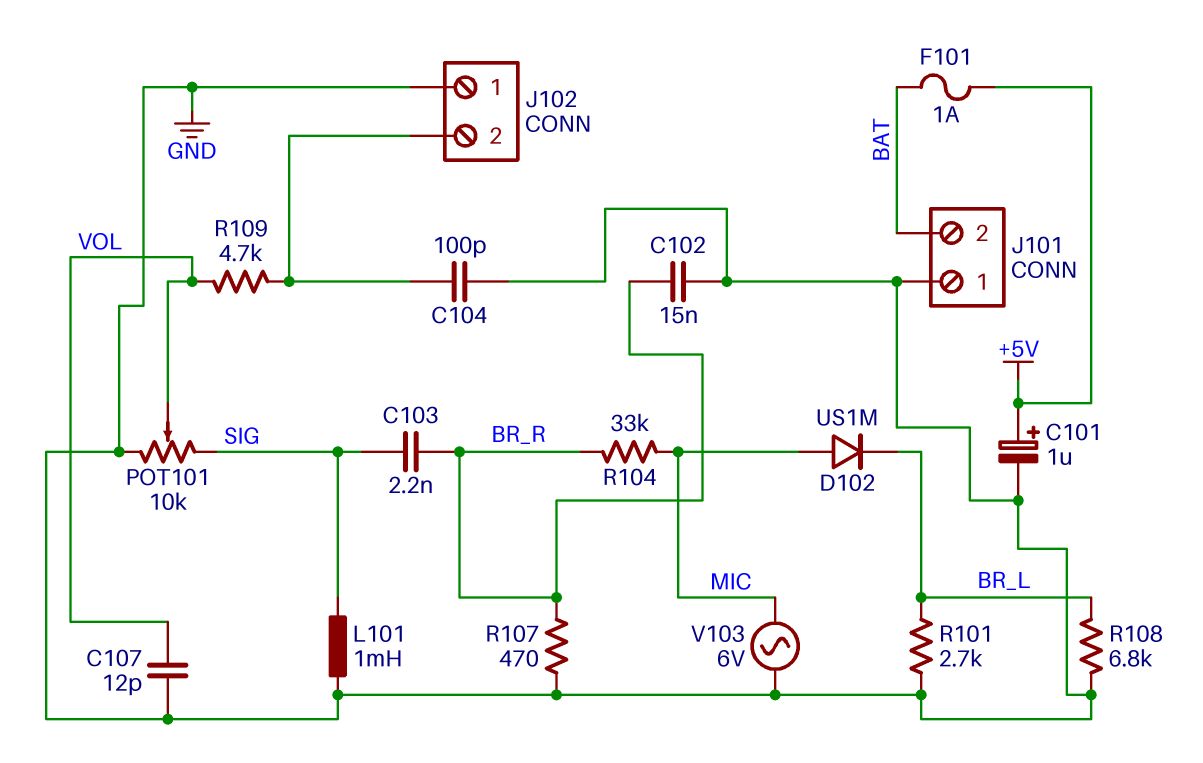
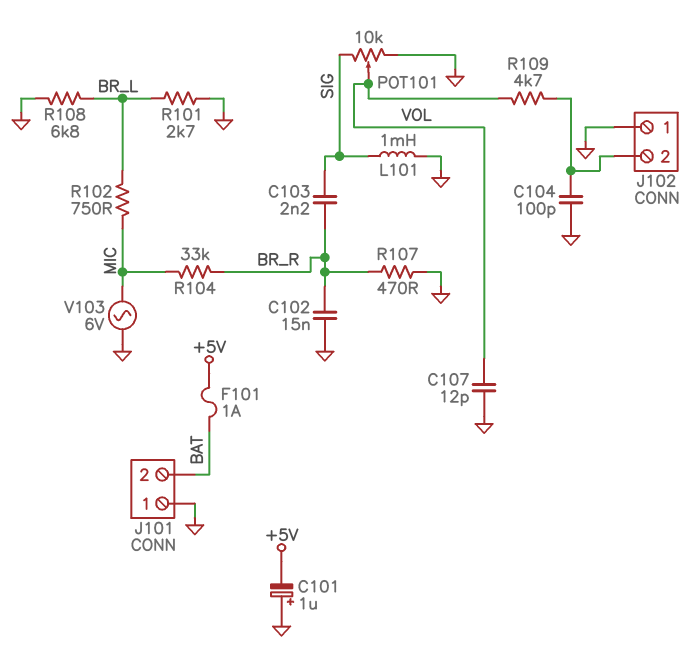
C101: 1uF (plus +5V, minus GND) -> 1uF (plus GND, minus +5V)
D102: diode US1M (A MIC, K BR_L) -> none
R102: none -> 750 (BR_L, MIC)

